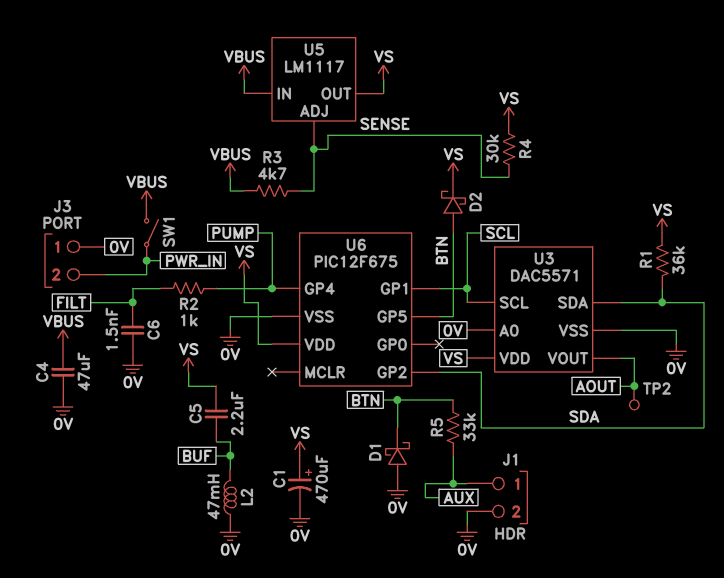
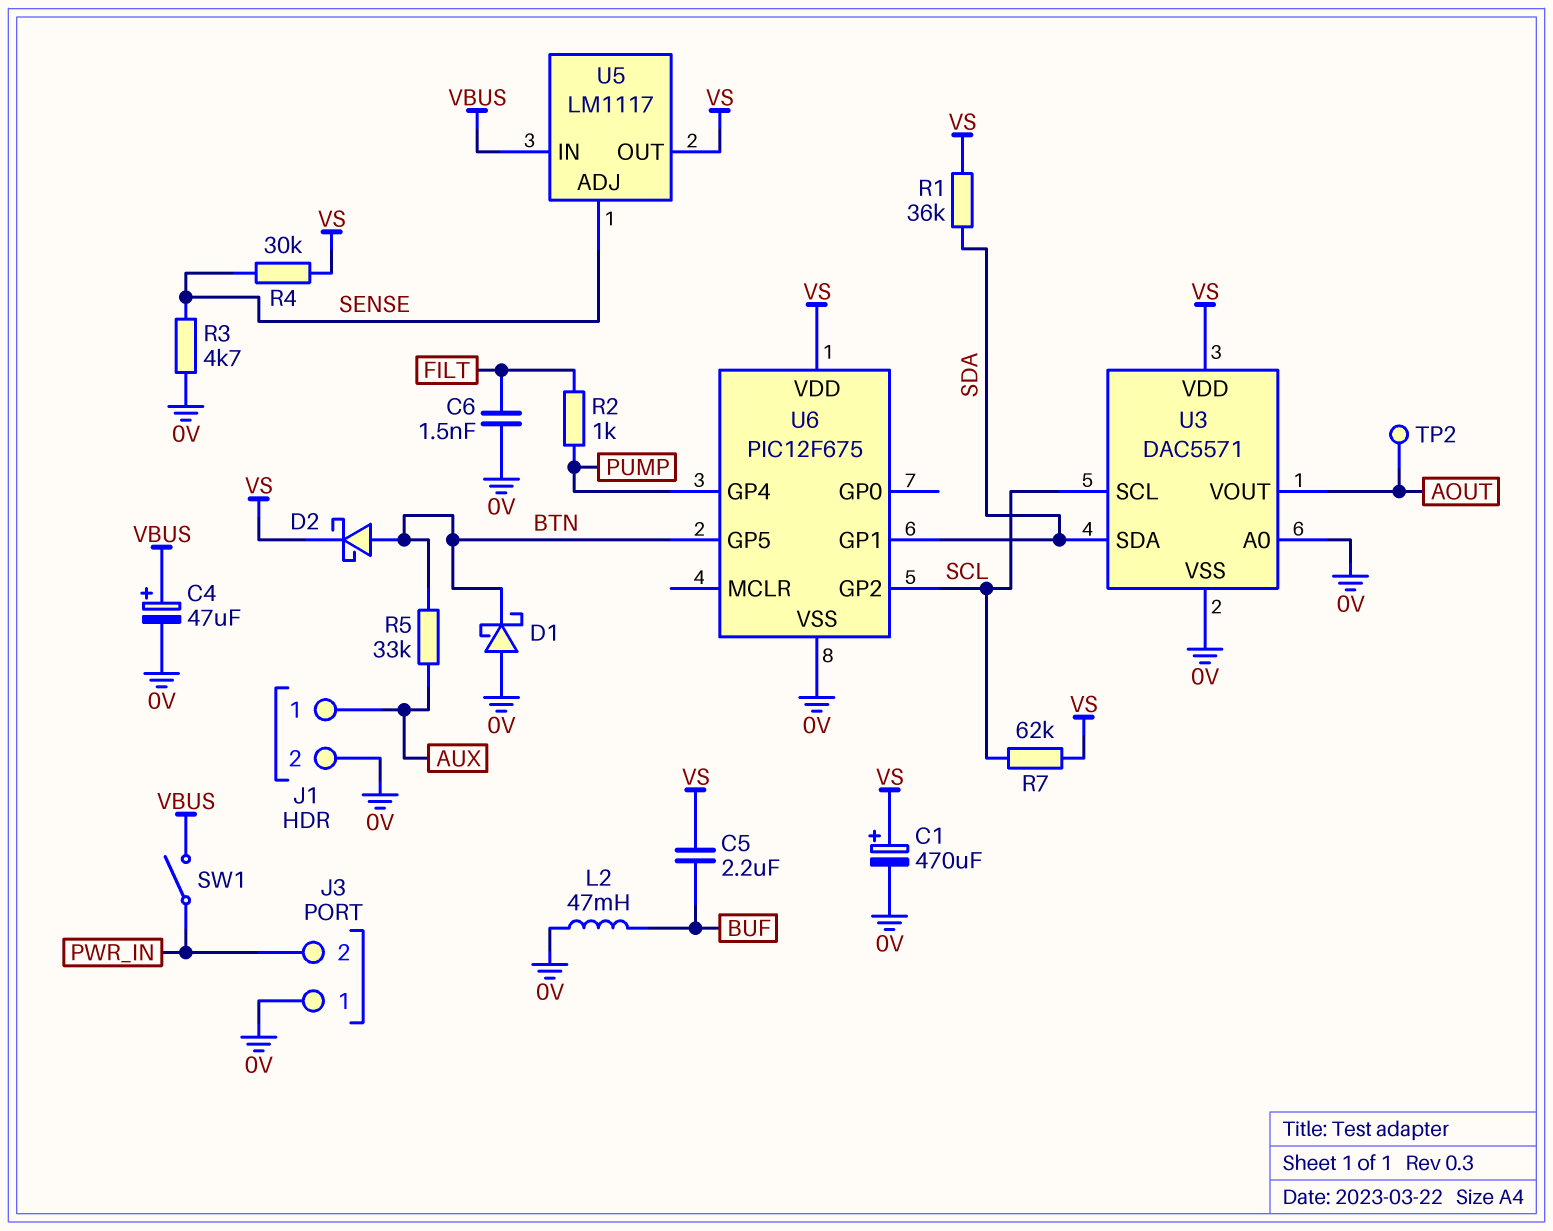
C4: 47uF (0V, VBUS) -> 47uF (plus VBUS, minus 0V)
R3: 4.7k (SENSE, VBUS) -> 4.7k (0V, SENSE)
R7: none -> 62k (SCL, VS)
U6 pin GP1: SCL -> SDA
U6 pin GP2: SDA -> SCL

